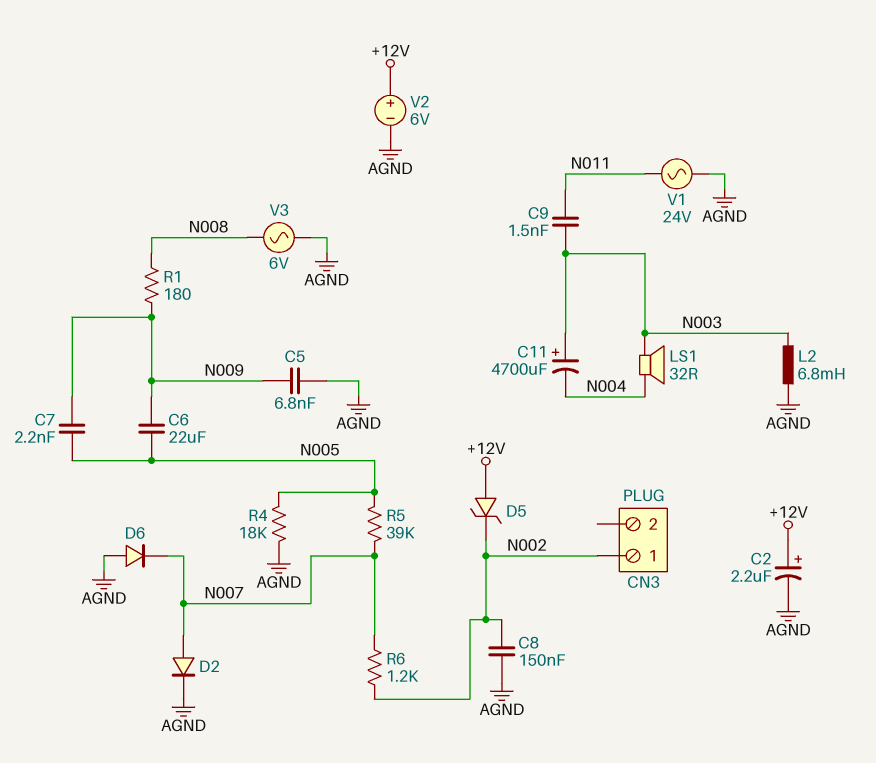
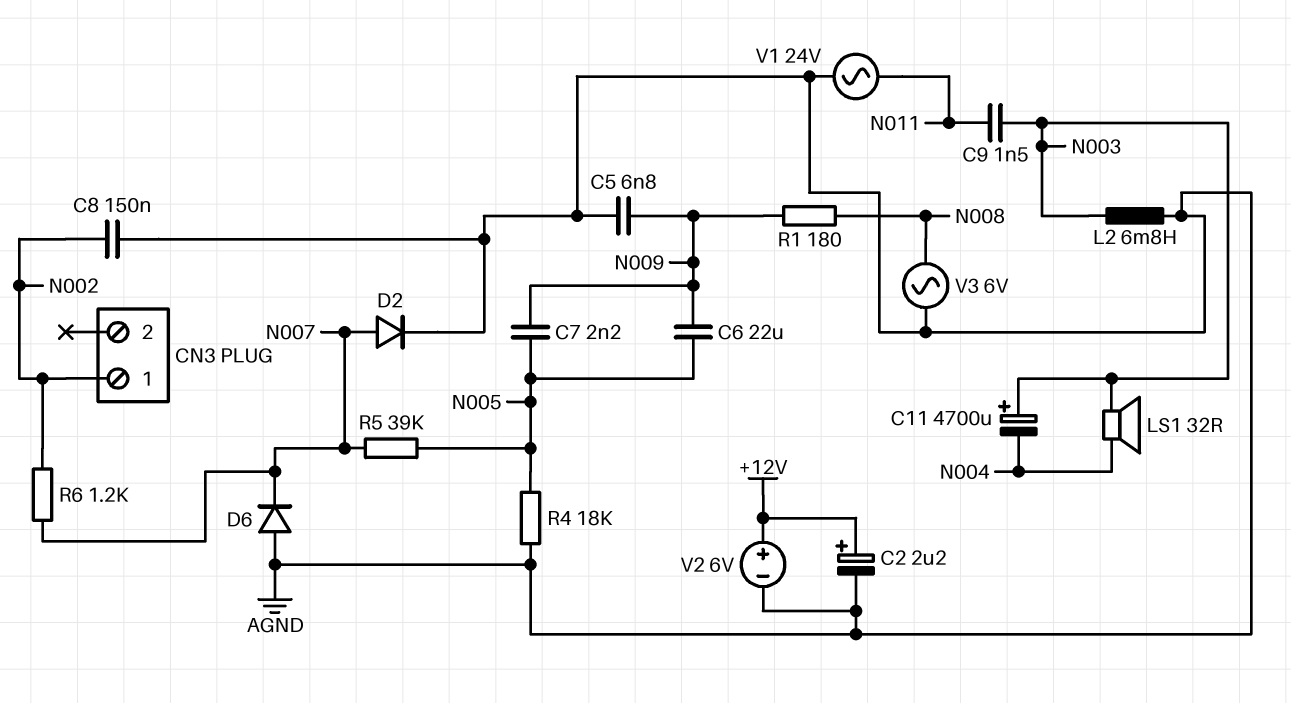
D5: zener (A +12V, K N002) -> none

